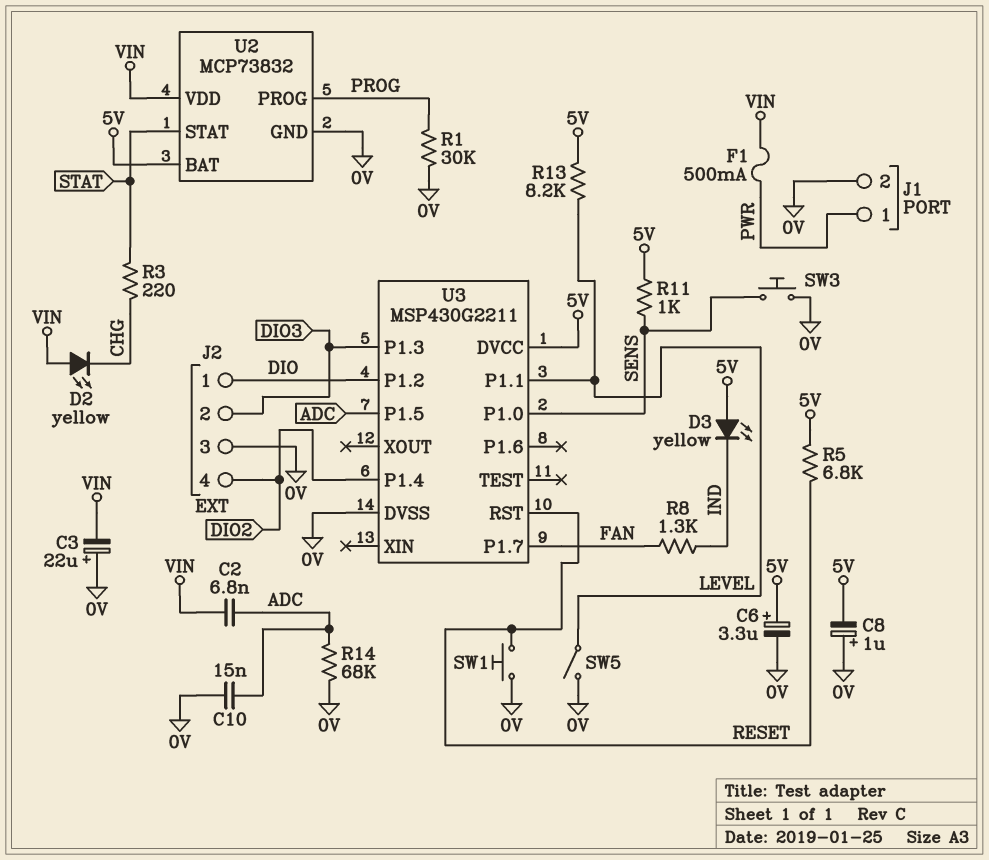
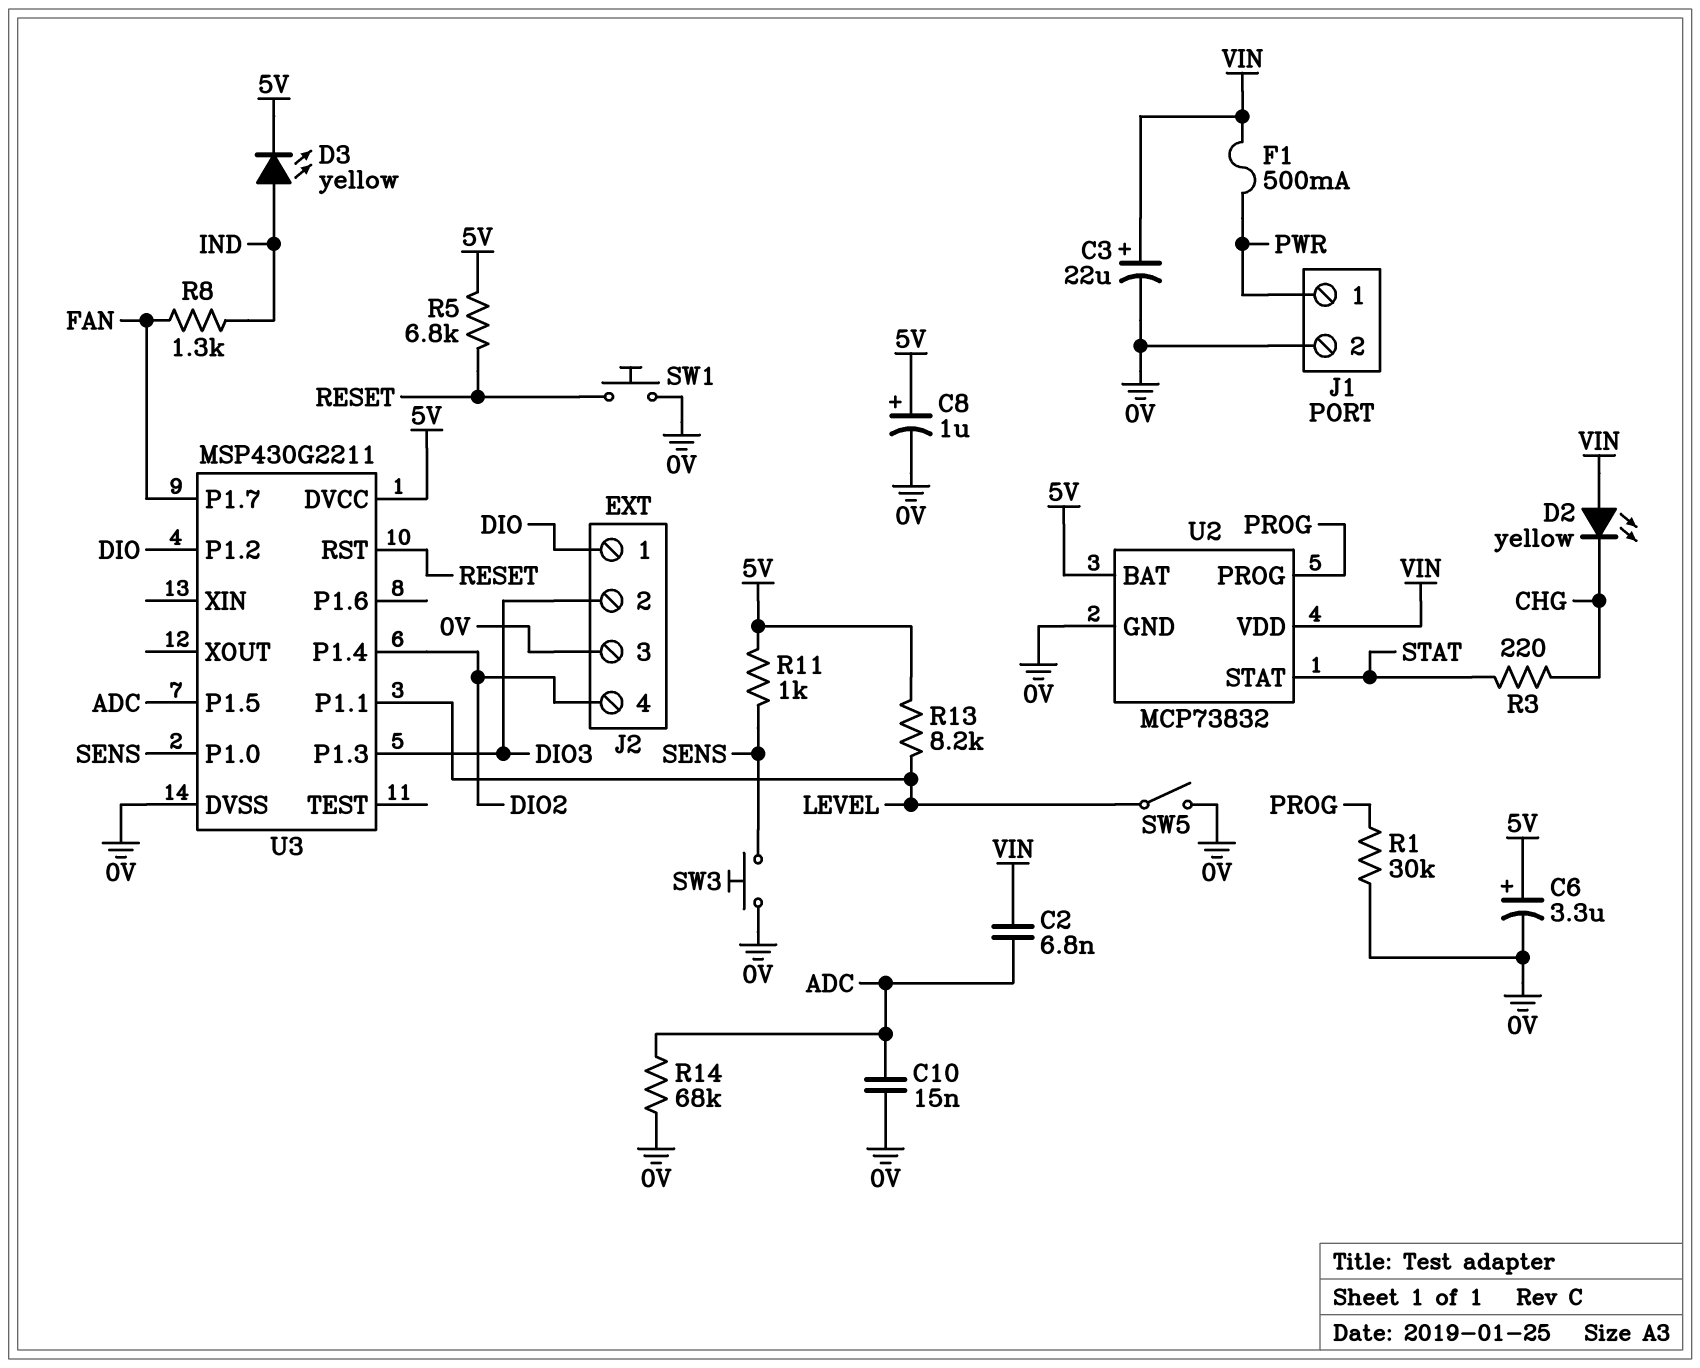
C3: 22uF (plus 0V, minus VIN) -> 22uF (plus VIN, minus 0V)
C8: 1uF (plus 0V, minus 5V) -> 1uF (plus 5V, minus 0V)
D3: LED yellow (A 5V, K IND) -> LED yellow (A IND, K 5V)

